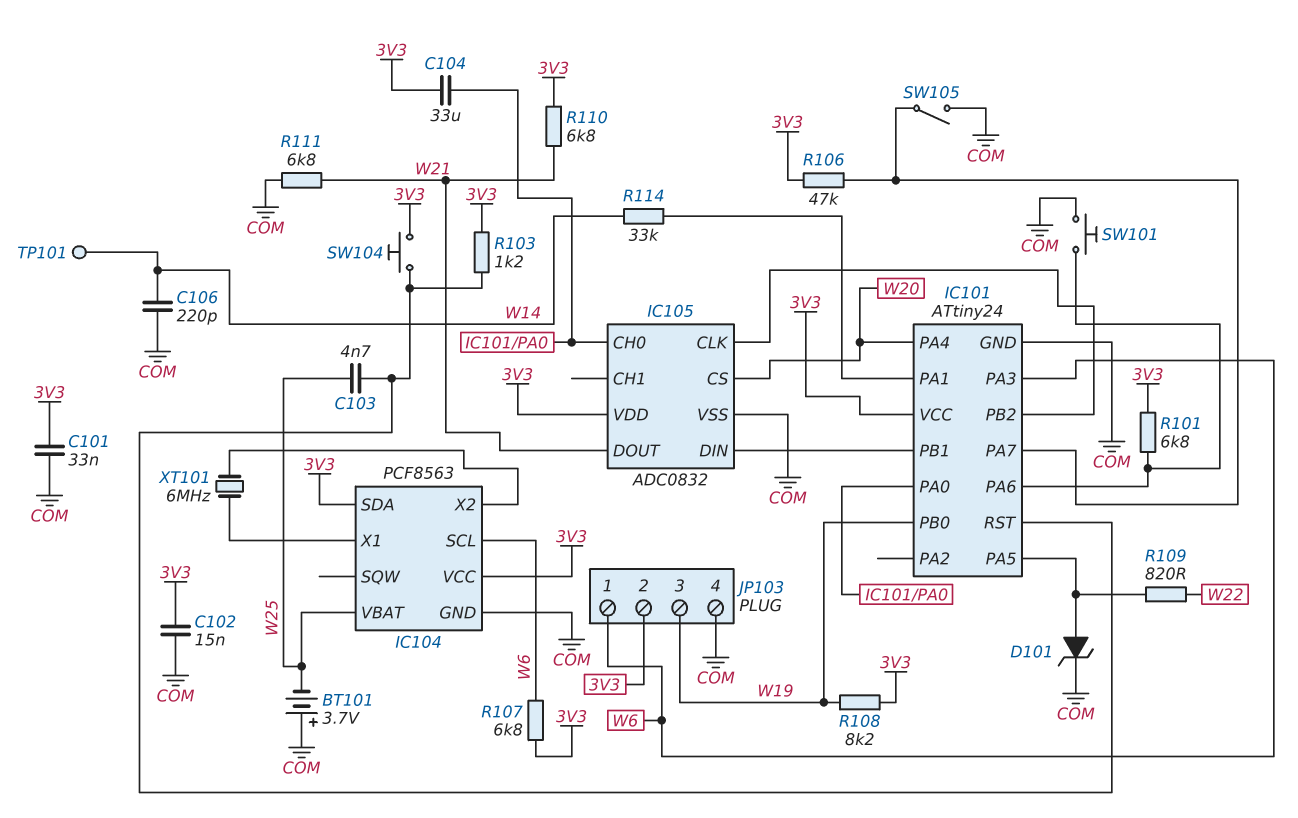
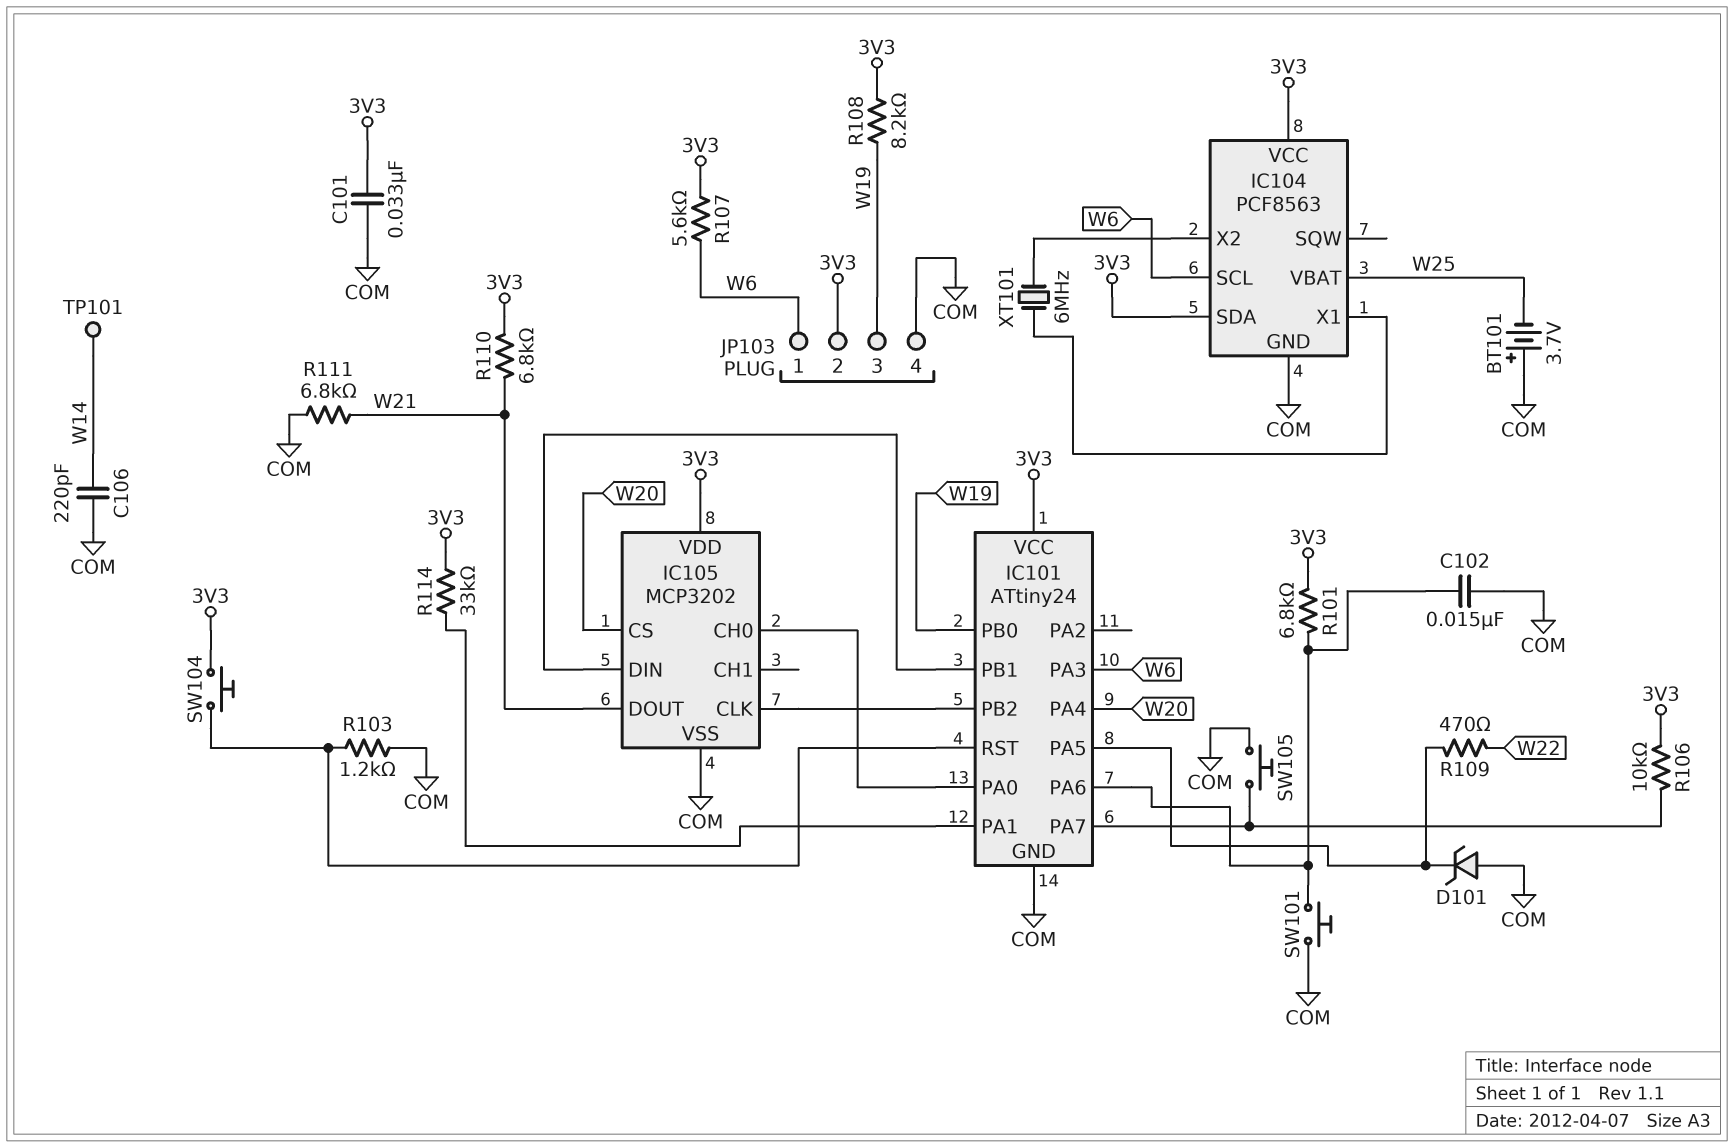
C102: 15nF (3V3, COM) -> 15nF (COM, IC101/PA6)
C103: 4.7nF (IC101/RST, W25) -> none
C104: 33uF (3V3, IC101/PA0) -> none
D101: zener (A IC101/PA5, K COM) -> zener (A COM, K IC101/PA5)
IC105: ADC0832 -> MCP3202
R103: 1.2k (3V3, IC101/RST) -> 1.2k (COM, IC101/RST)
R106: 47k (3V3, IC101/PA7) -> 10k (3V3, IC101/PA7)
R107: 6.8k (3V3, W6) -> 5.6k (3V3, W6)
R109: 820 (IC101/PA5, W22) -> 470 (IC101/PA5, W22)
R114: 33k (IC101/PA1, W14) -> 33k (3V3, IC101/PA1)
SW105: switch (COM, IC101/PA7) -> button (COM, IC101/PA7)

